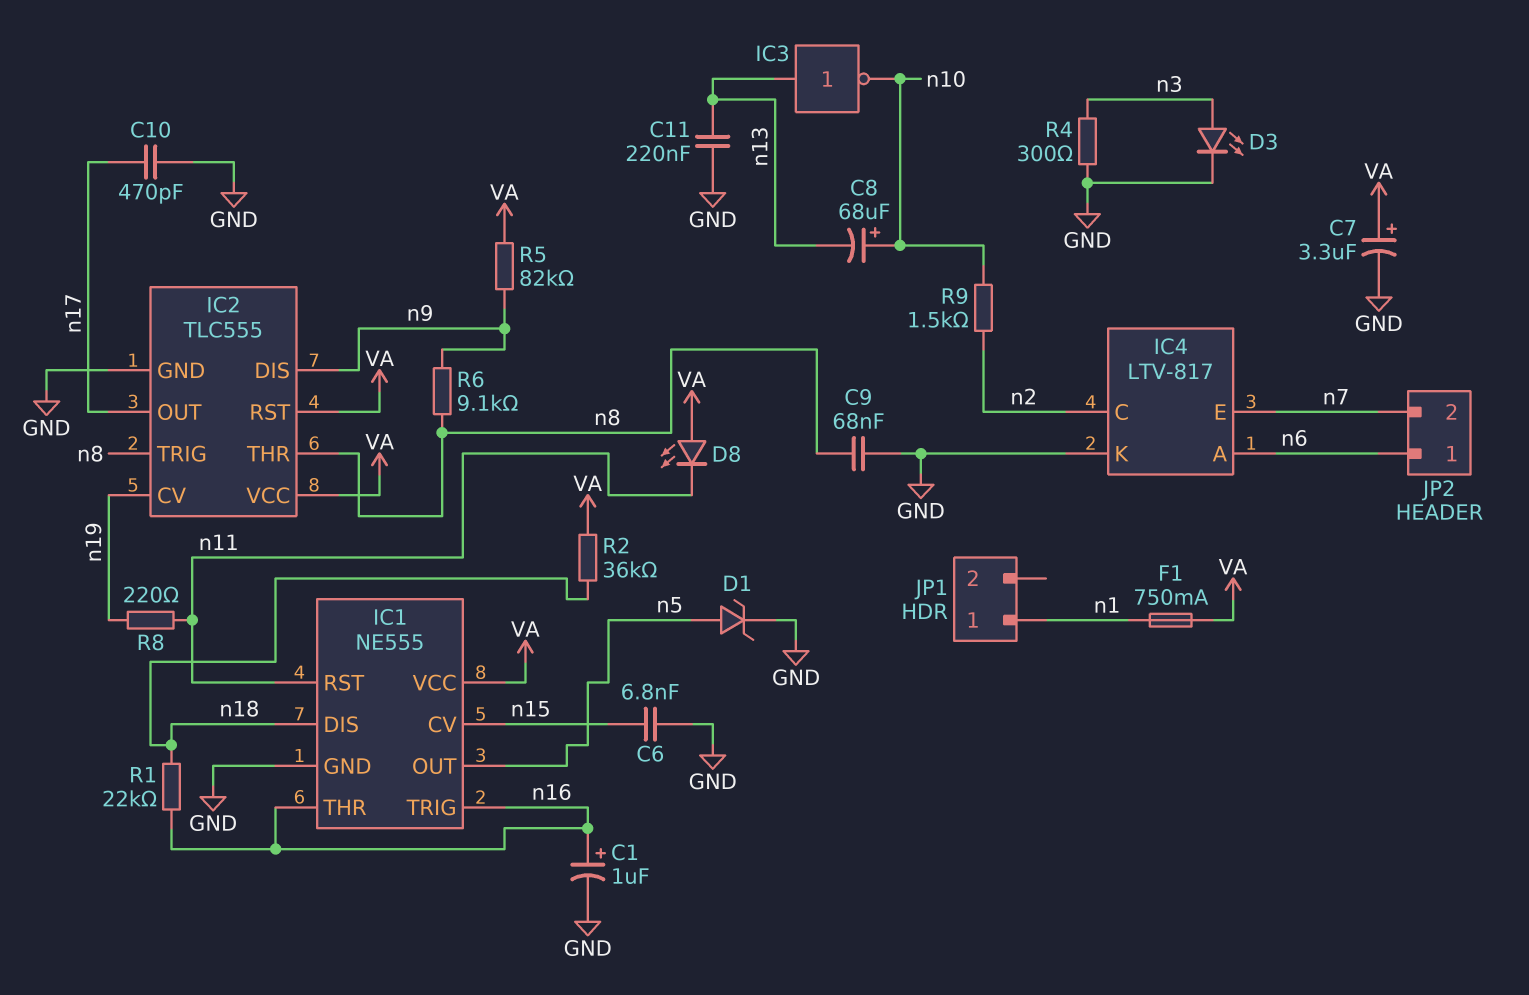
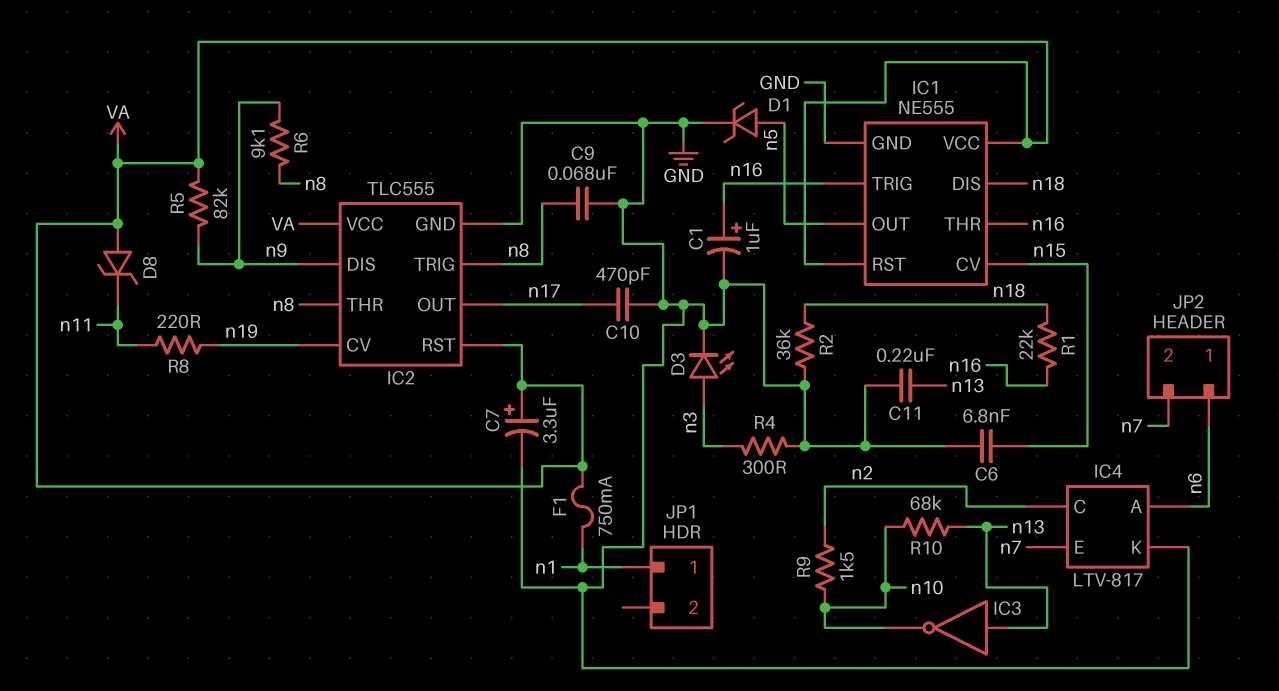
C8: 68uF (plus n10, minus n13) -> none
D8: LED (A VA, K n11) -> zener (A VA, K n11)
IC1 pin RST: n11 -> VA
R2: 36k (VA, n18) -> 36k (GND, n18)
R10: none -> 68k (n10, n13)

